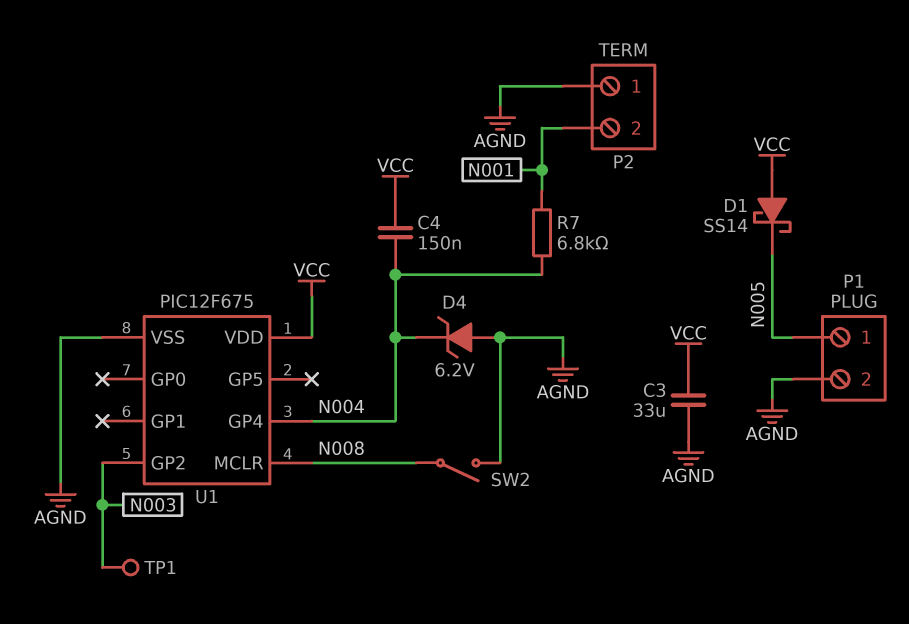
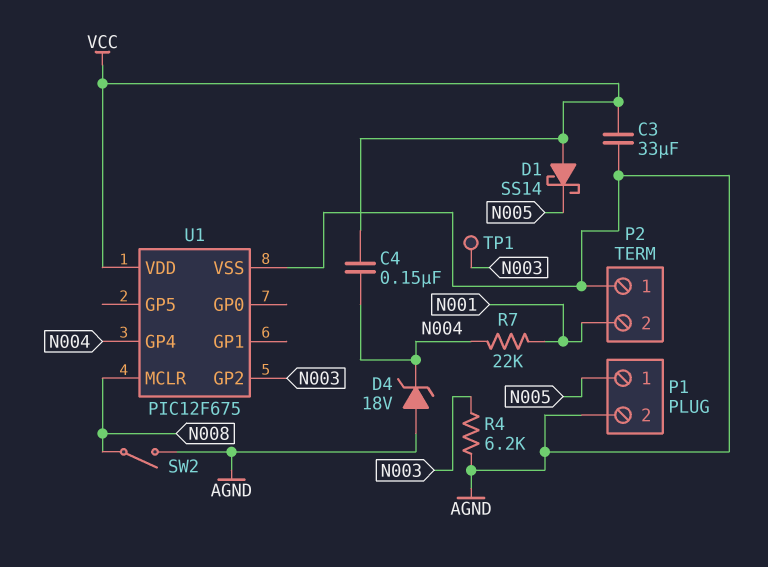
D4: zener 6.2V (A AGND, K N004) -> zener 18V (A AGND, K N004)
R4: none -> 6.2k (AGND, N003)
R7: 6.8k (N001, N004) -> 22k (N001, N004)

